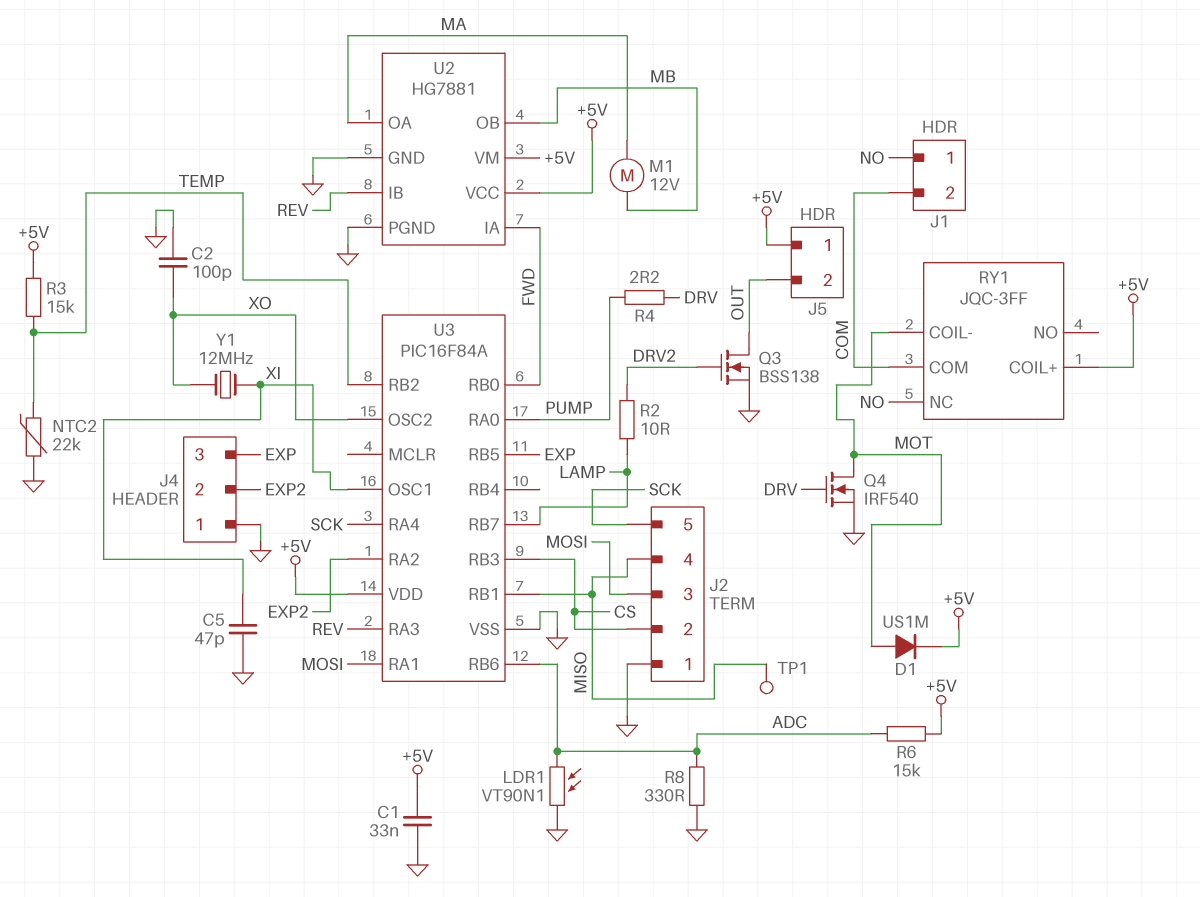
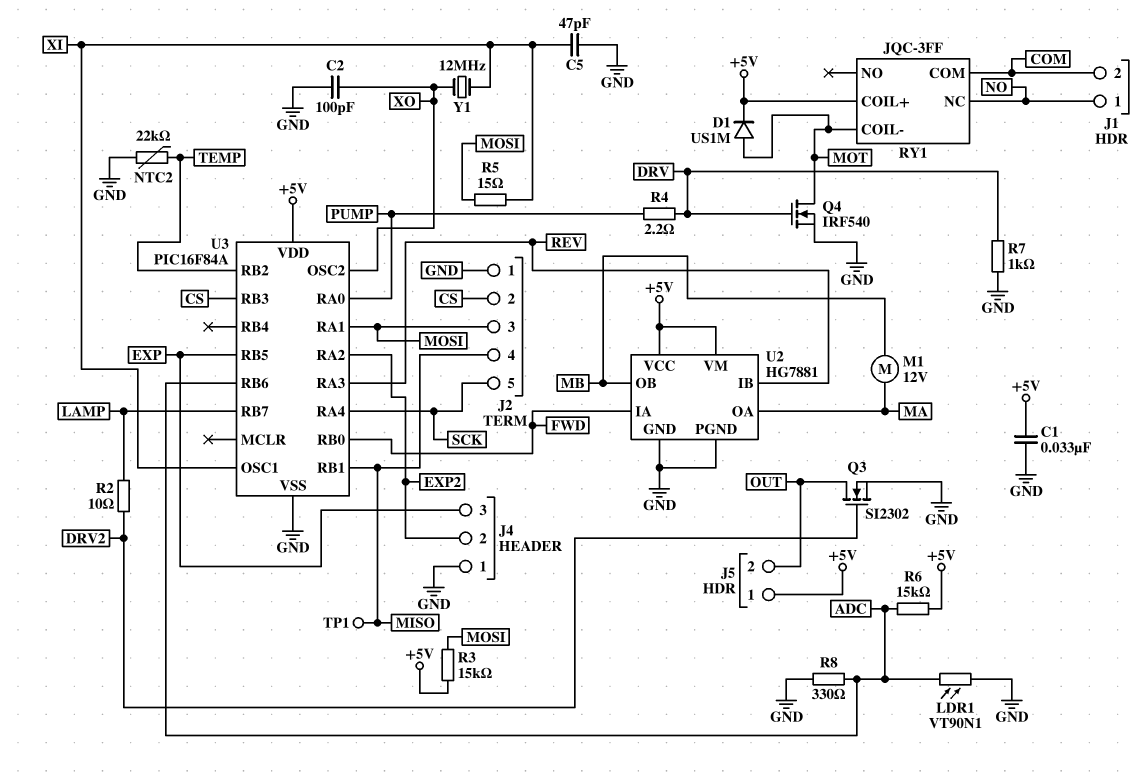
Q3: NMOS BSS138 (G DRV2, D OUT, S GND) -> NMOS SI2302 (G DRV2, D OUT, S GND)
R3: 15k (+5V, TEMP) -> 15k (+5V, MOSI)
R5: none -> 15 (MOSI, XI)
R7: none -> 1k (DRV, GND)

